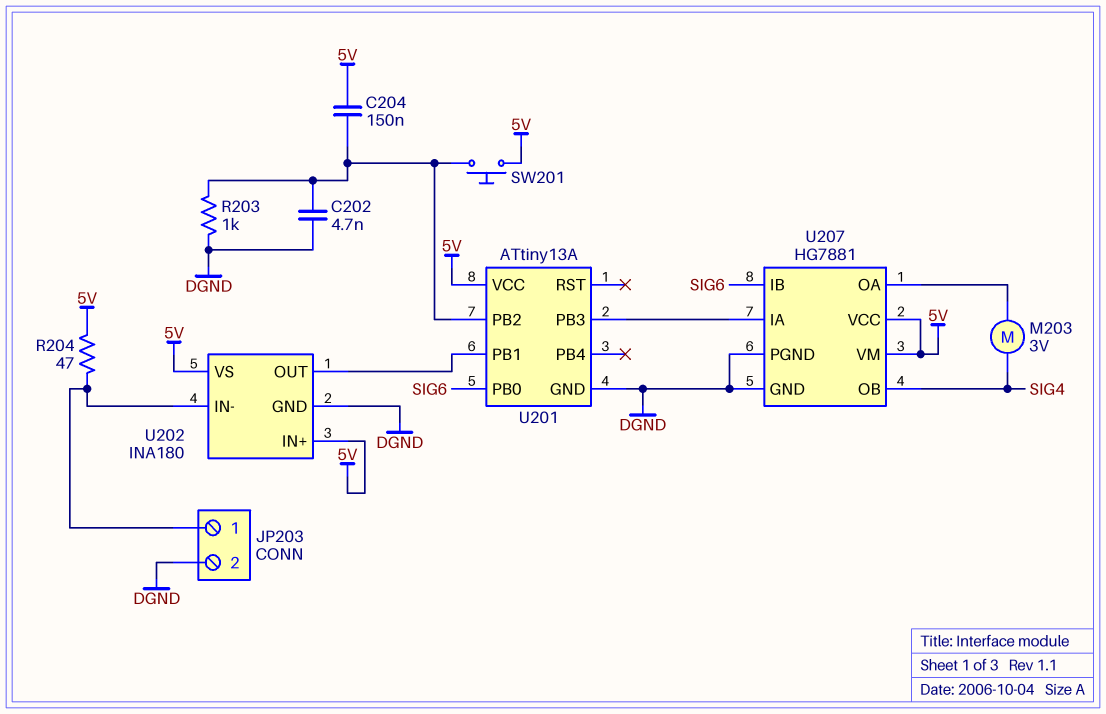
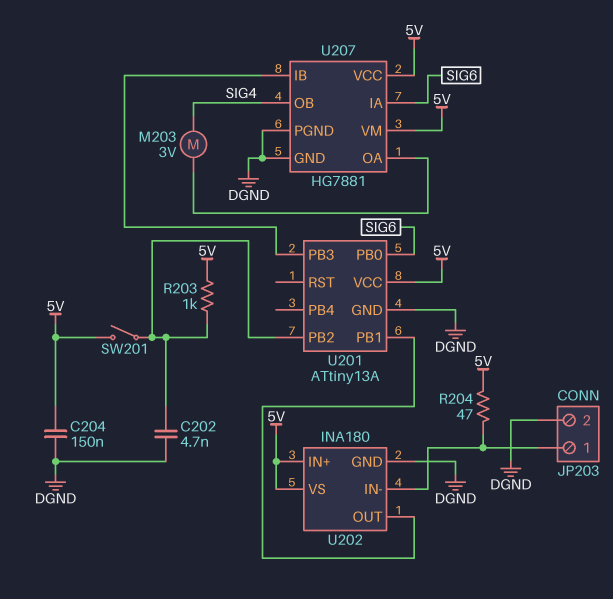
C204: 150nF (5V, U201/PB2) -> 150nF (5V, DGND)
R203: 1k (DGND, U201/PB2) -> 1k (5V, U201/PB2)
SW201: button (5V, U201/PB2) -> switch (5V, U201/PB2)
U207 pin IA: U201/PB3 -> SIG6
U207 pin IB: SIG6 -> U201/PB3

